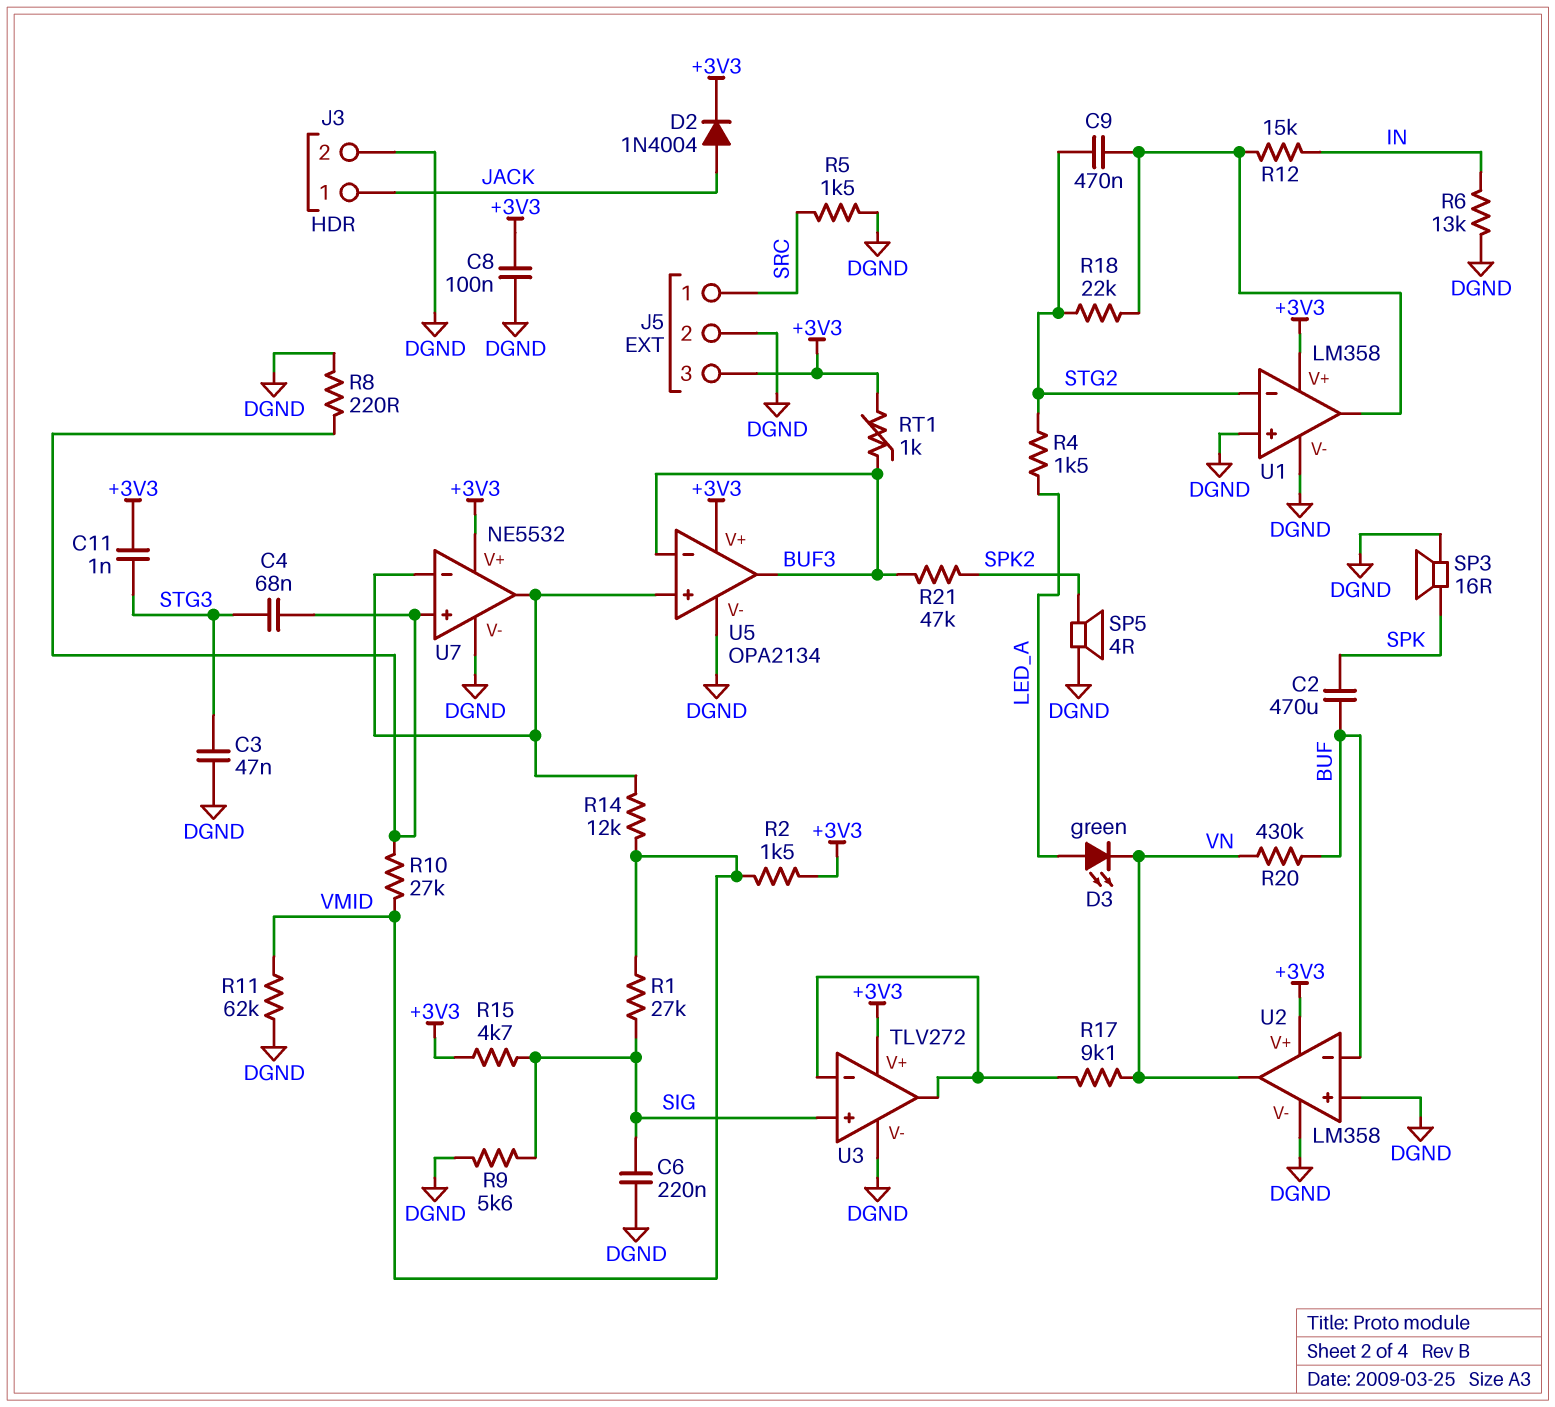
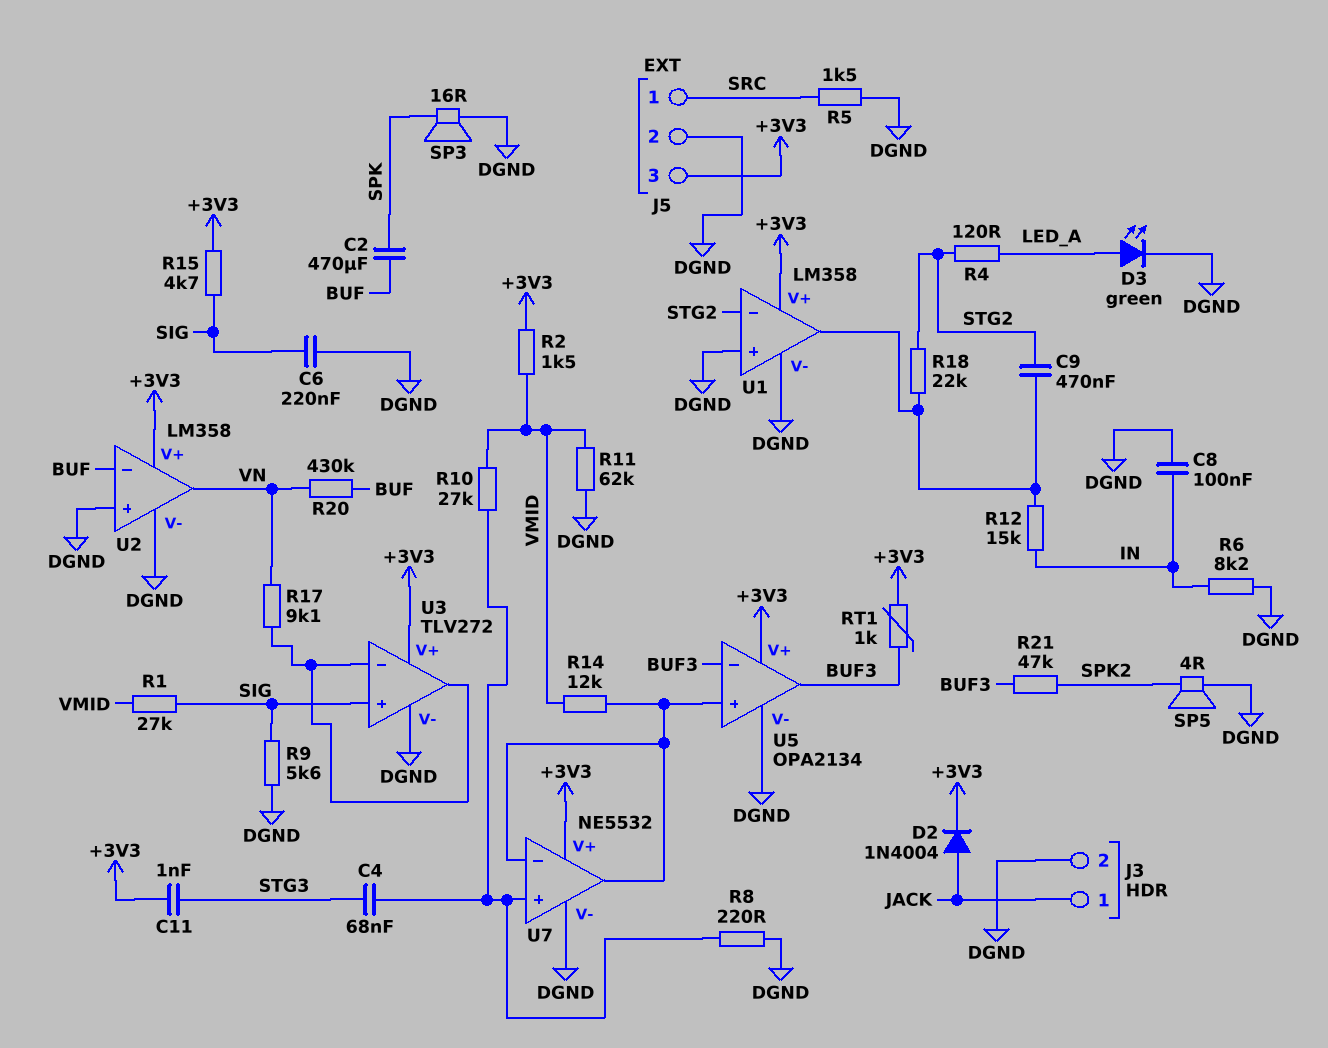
C3: 47nF (DGND, STG3) -> none
C8: 100nF (+3V3, DGND) -> 100nF (DGND, IN)
D3: LED green (A LED_A, K VN) -> LED green (A LED_A, K DGND)
R4: 1.5k (LED_A, STG2) -> 120 (LED_A, STG2)
R6: 13k (DGND, IN) -> 8.2k (DGND, IN)

